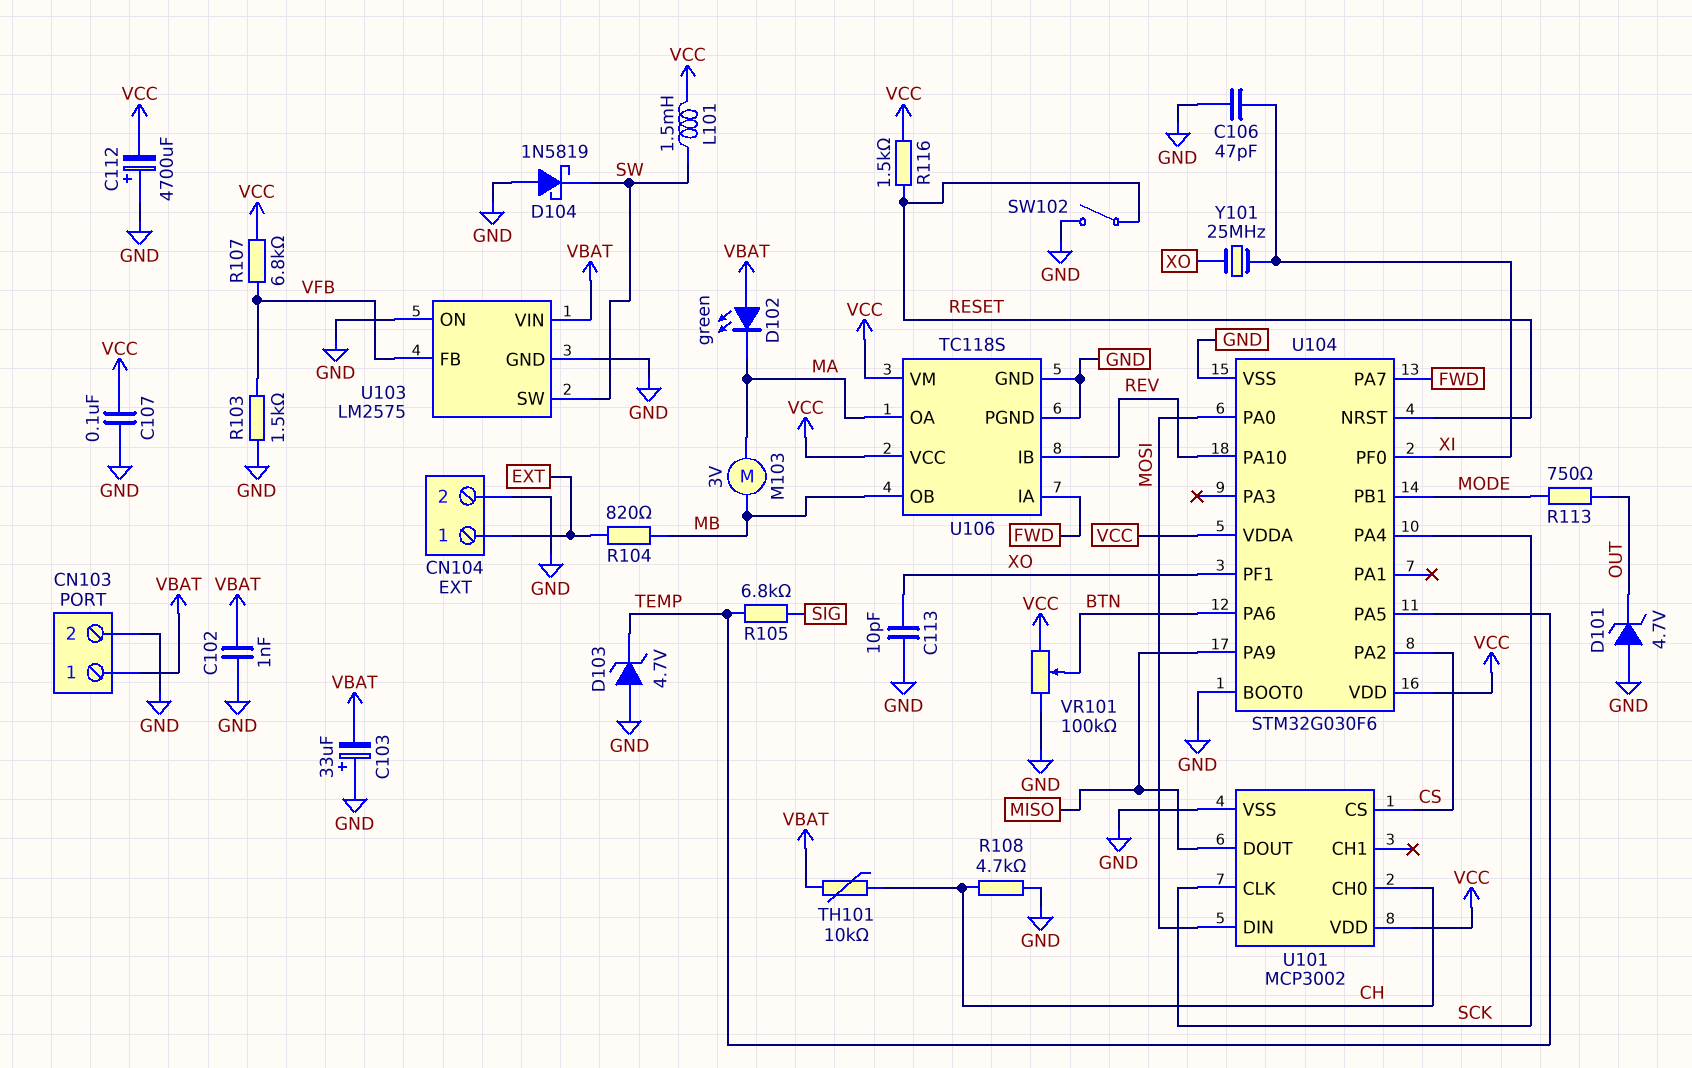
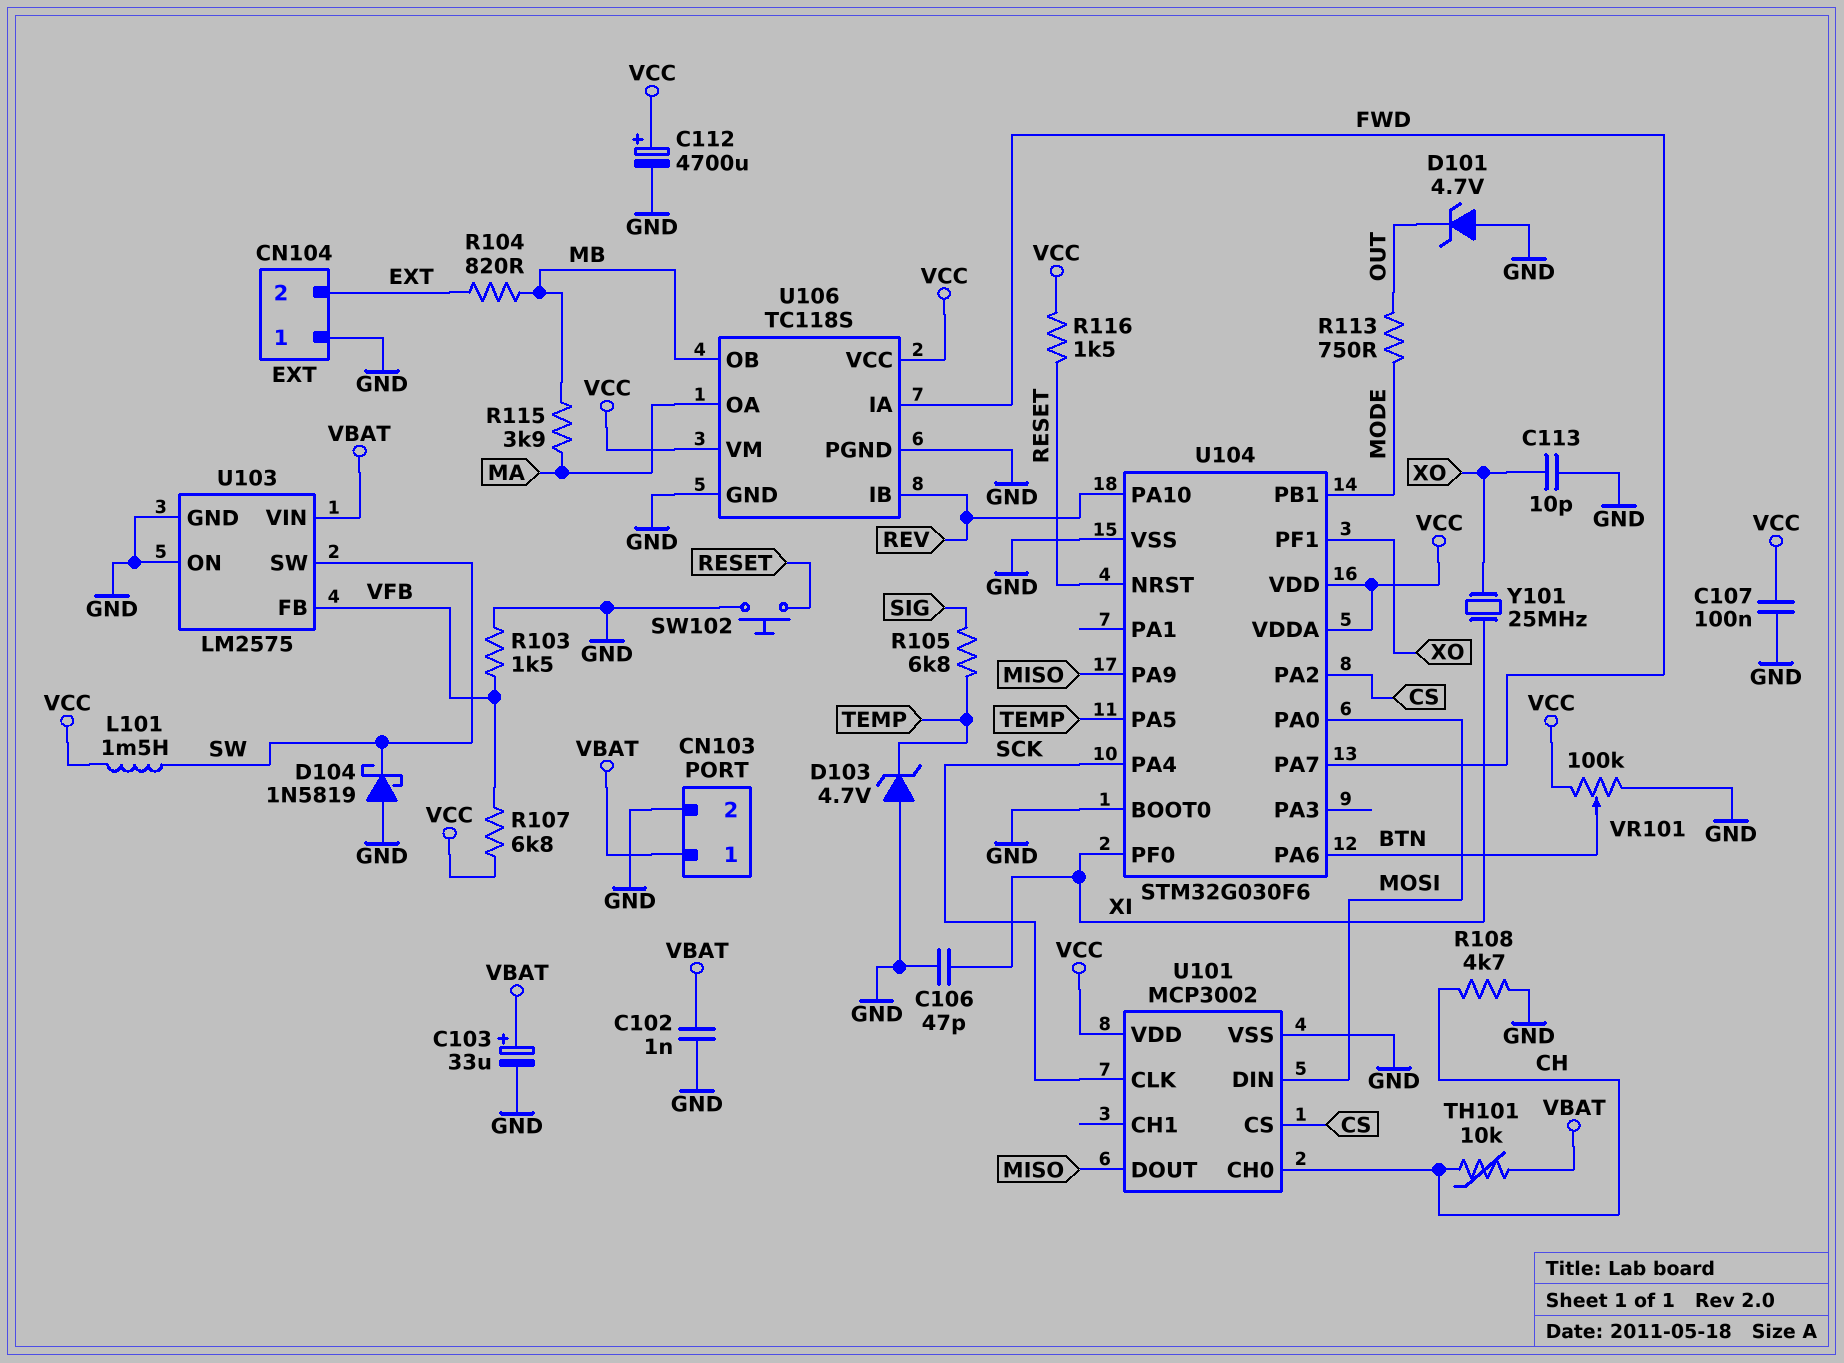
C103: 33uF (plus GND, minus VBAT) -> 33uF (plus VBAT, minus GND)
C112: 4700uF (plus GND, minus VCC) -> 4700uF (plus VCC, minus GND)
CN104 pin 1: EXT -> GND
CN104 pin 2: GND -> EXT
D102: LED green (A VBAT, K MA) -> none
M103: motor 3V (MA, MB) -> none
R115: none -> 3.9k (MA, MB)
SW102: switch (GND, RESET) -> button (GND, RESET)

